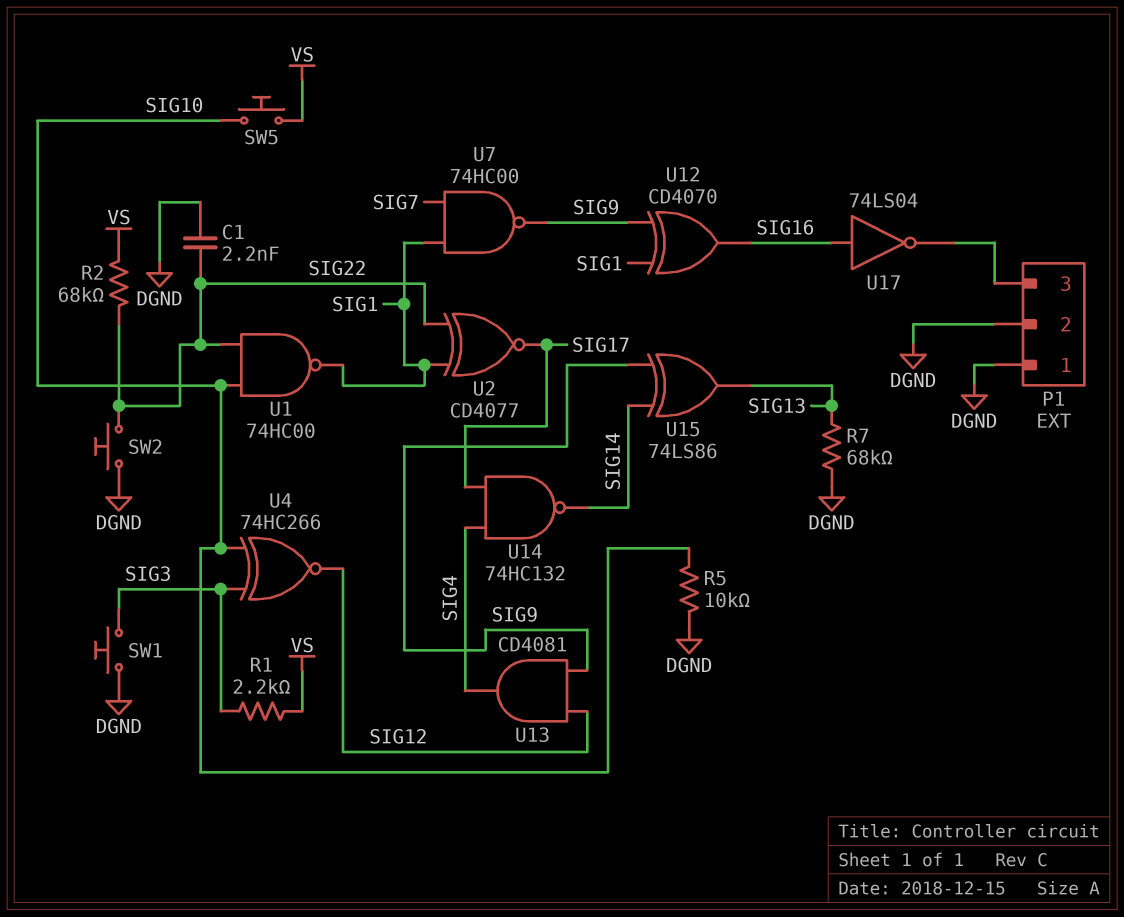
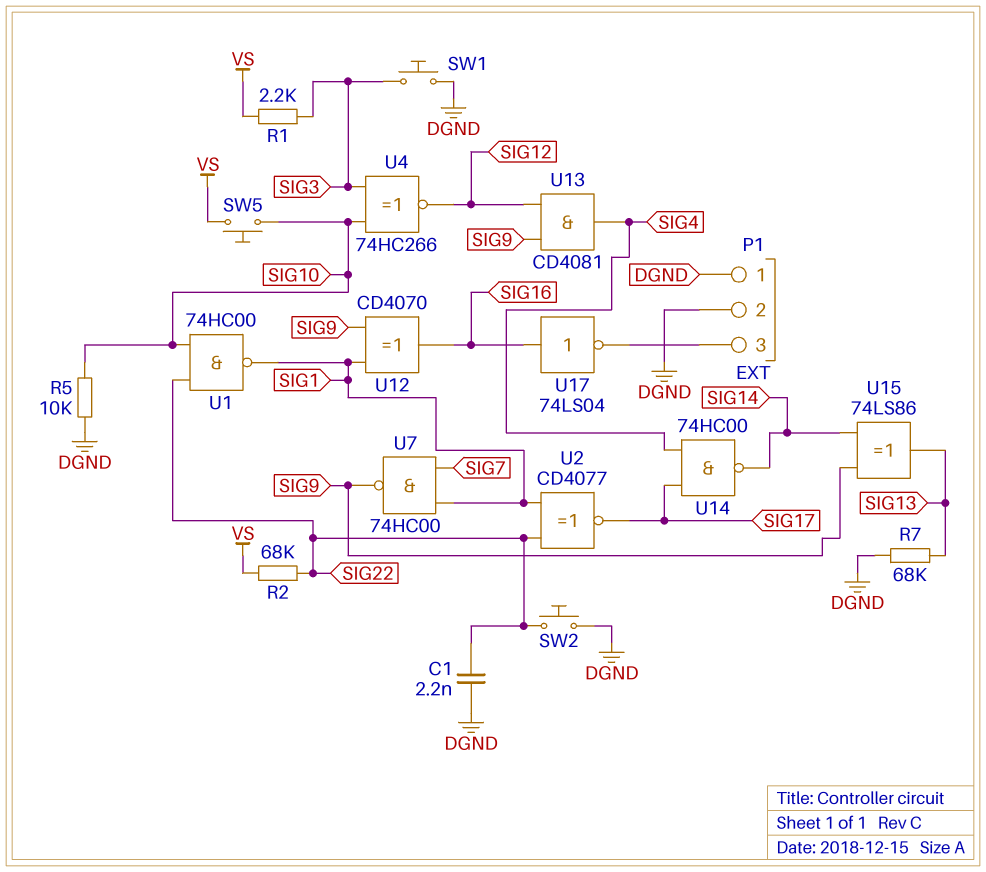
U14: NAND 74HC132 (in SIG4, in SIG17, out SIG14) -> NAND 74HC00 (in SIG4, in SIG17, out SIG14)

